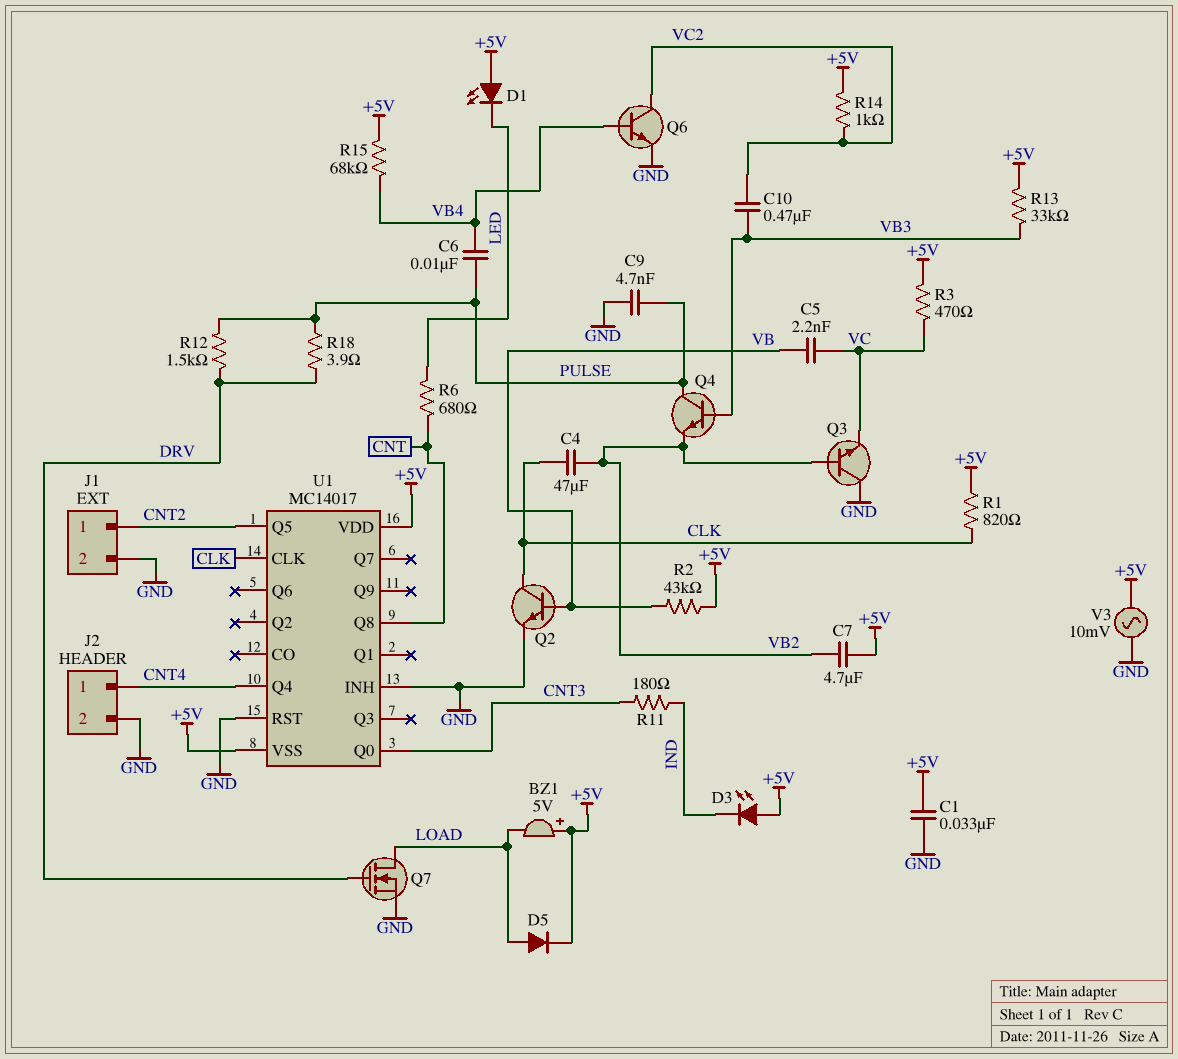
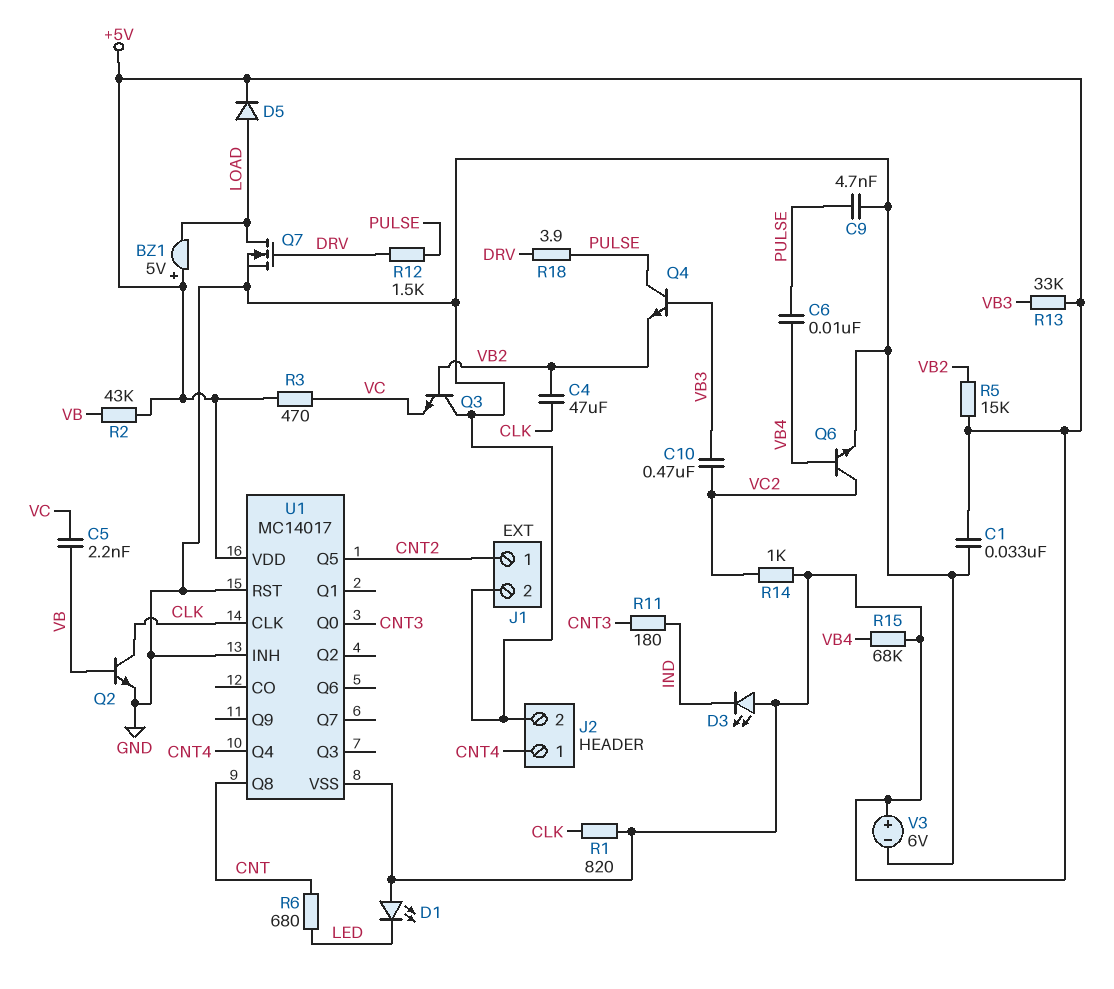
C7: 4.7uF (+5V, VB2) -> none
R5: none -> 15k (+5V, VB2)
V3: AC 10mV (+5V, GND) -> 6V (plus +5V, minus GND)

